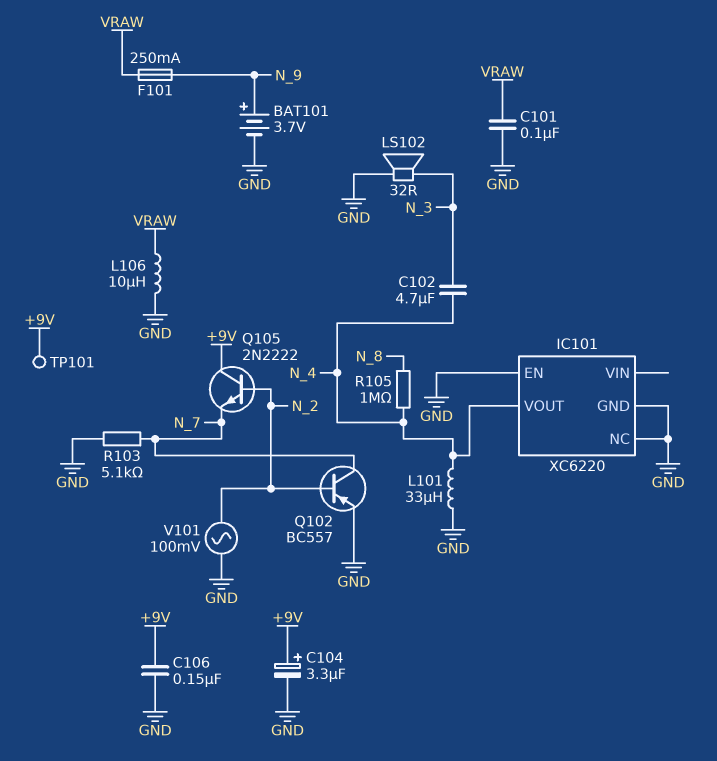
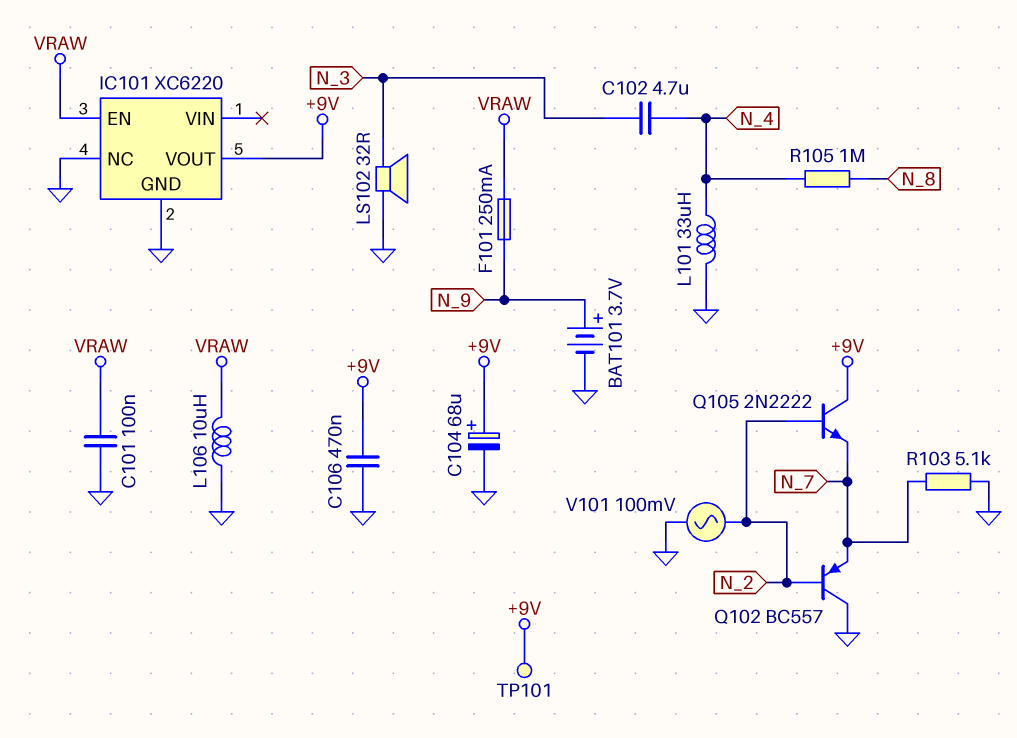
C104: 3.3uF (plus +9V, minus GND) -> 68uF (plus +9V, minus GND)
C106: 150nF (+9V, GND) -> 470nF (+9V, GND)
IC101 pin EN: GND -> VRAW
IC101 pin VOUT: N_4 -> +9V
Q102: PNP BC557 (B N_2, C N_7, E GND) -> PNP BC557 (B N_2, C GND, E N_7)

